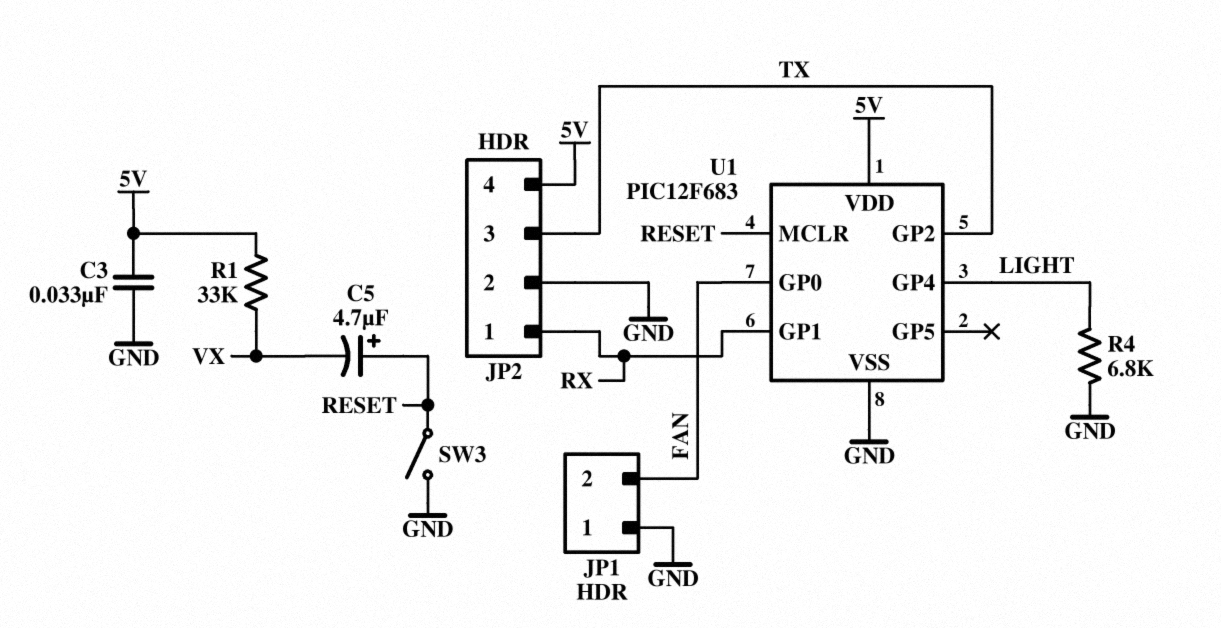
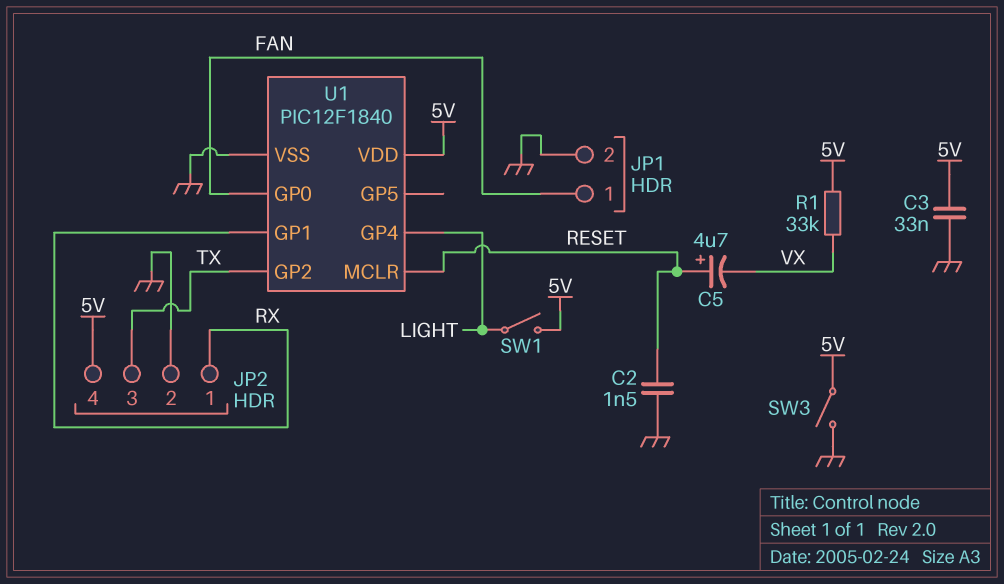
C2: none -> 1.5nF (GND, RESET)
JP1 pin 1: GND -> FAN
JP1 pin 2: FAN -> GND
R4: 6.8k (GND, LIGHT) -> none
SW1: none -> switch (5V, LIGHT)
SW3: switch (GND, RESET) -> switch (5V, GND)
U1: PIC12F683 -> PIC12F1840

